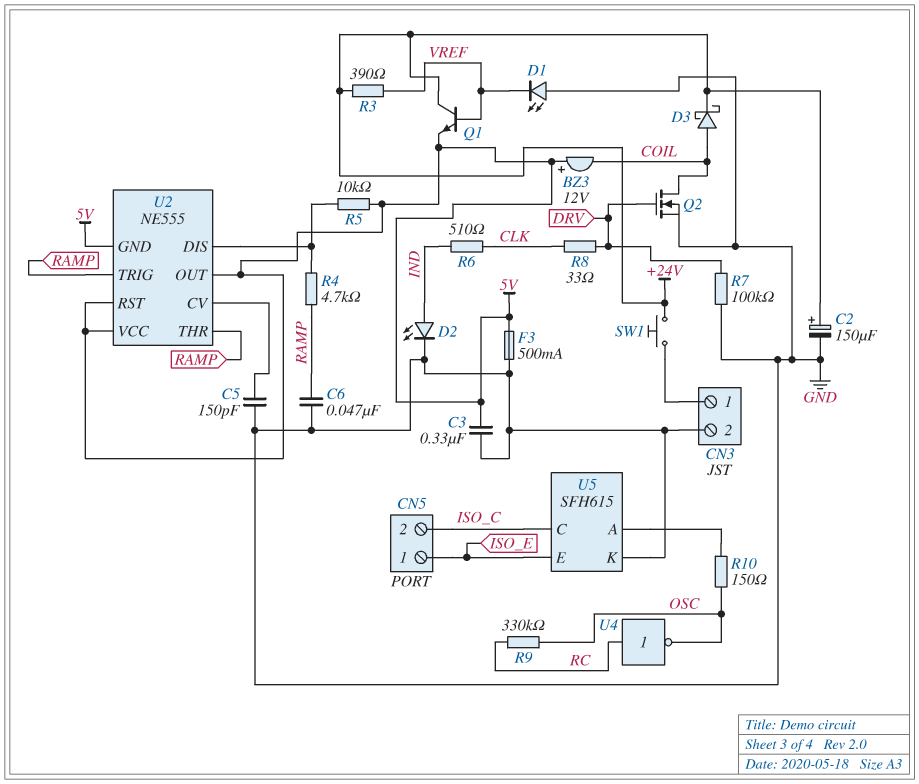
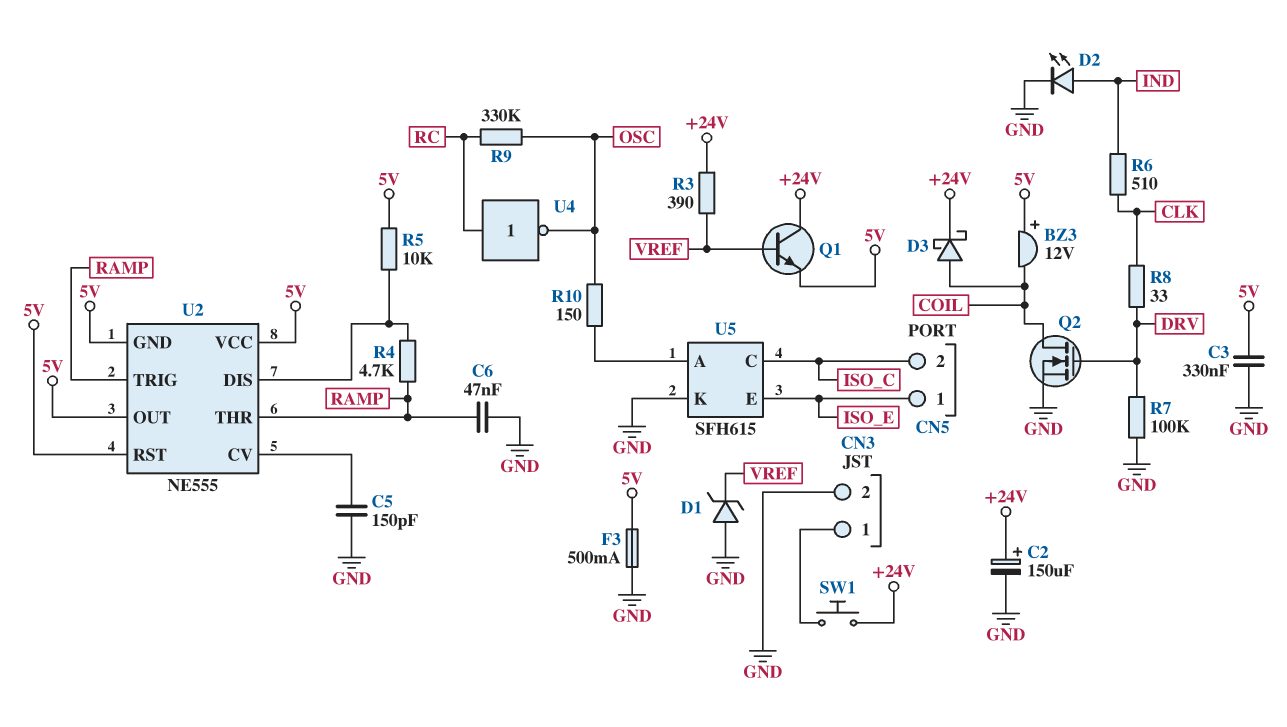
D1: LED (A GND, K VREF) -> zener (A GND, K VREF)

